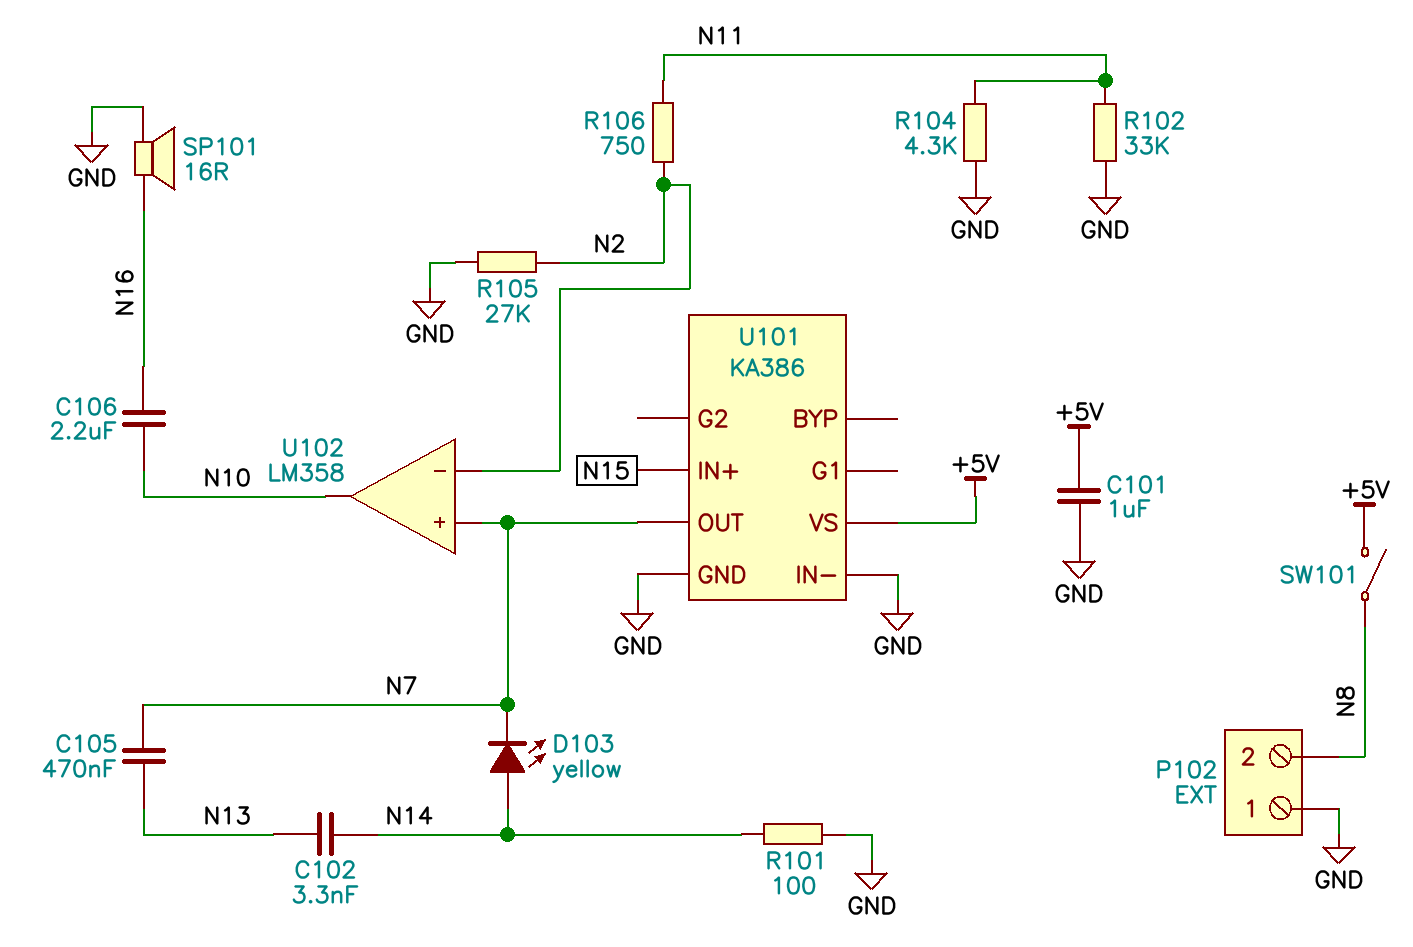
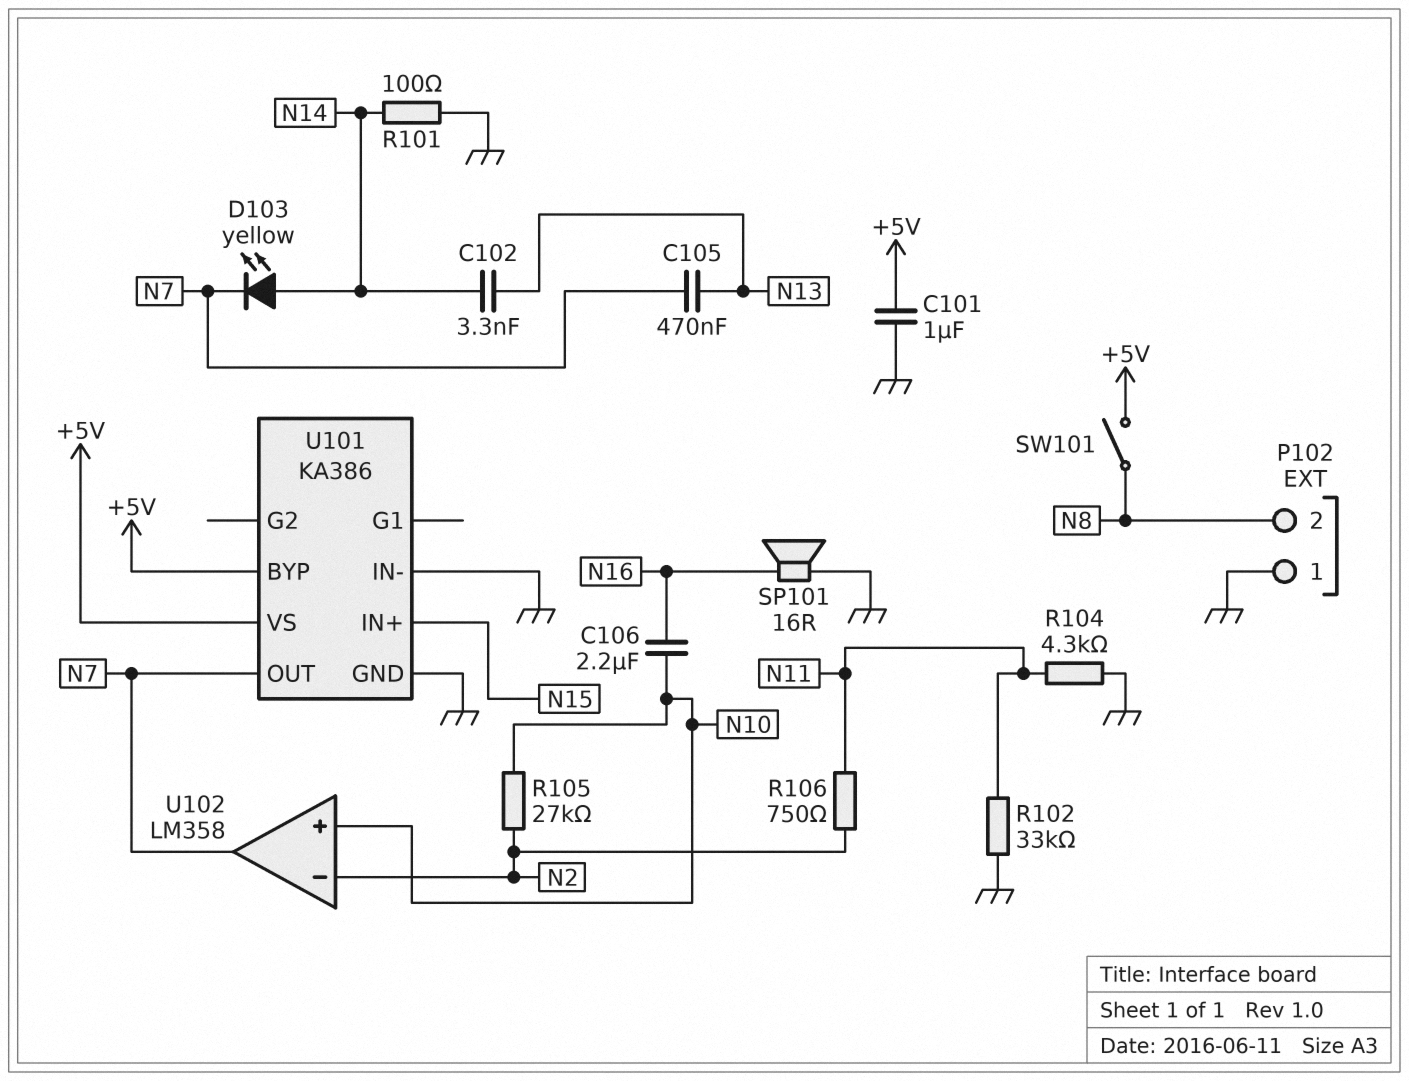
R105: 27k (GND, N2) -> 27k (N2, N10)
U101 pin BYP: none -> +5V
U102 pin in+: N7 -> N10
U102 pin out: N10 -> N7

